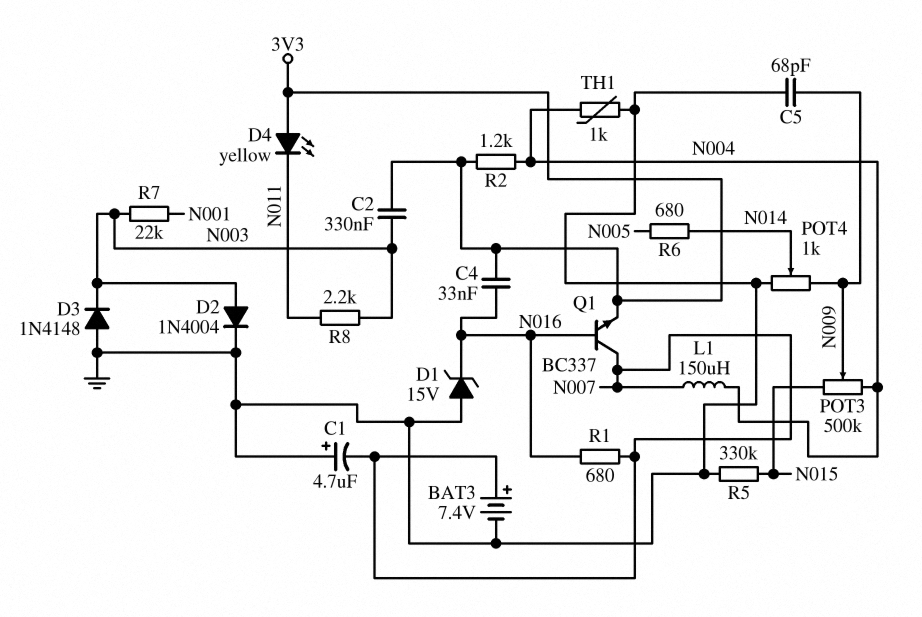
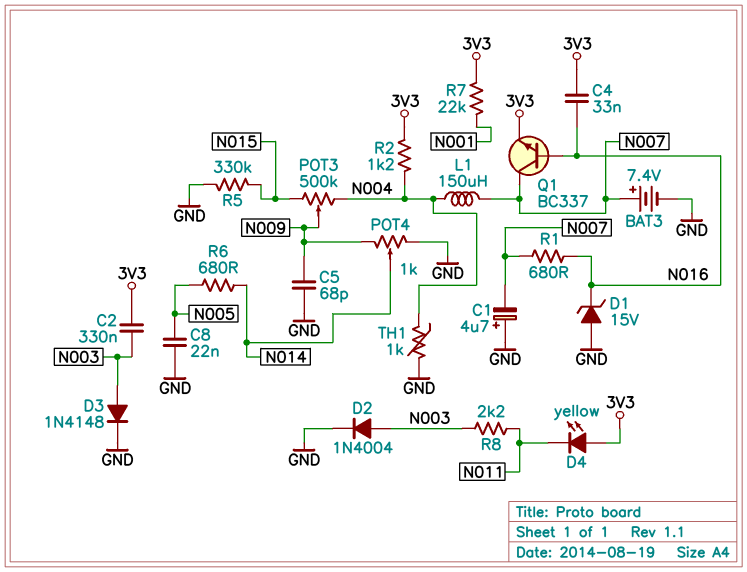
C8: none -> 22nF (GND, N005)
D3: diode 1N4148 (A GND, K N003) -> diode 1N4148 (A N003, K GND)
R7: 22k (N001, N003) -> 22k (3V3, N001)

